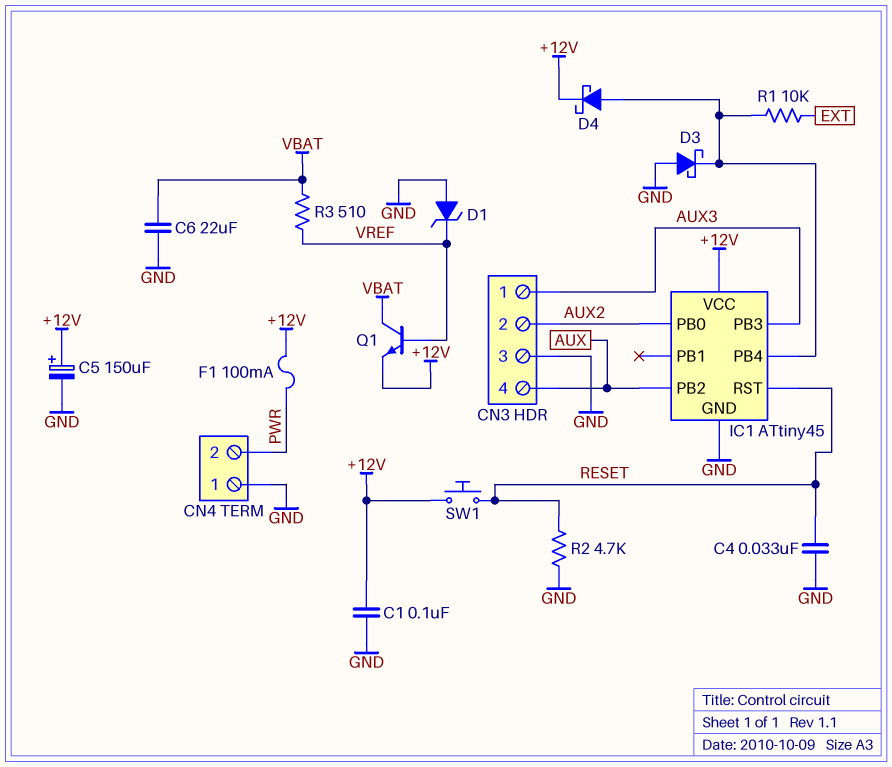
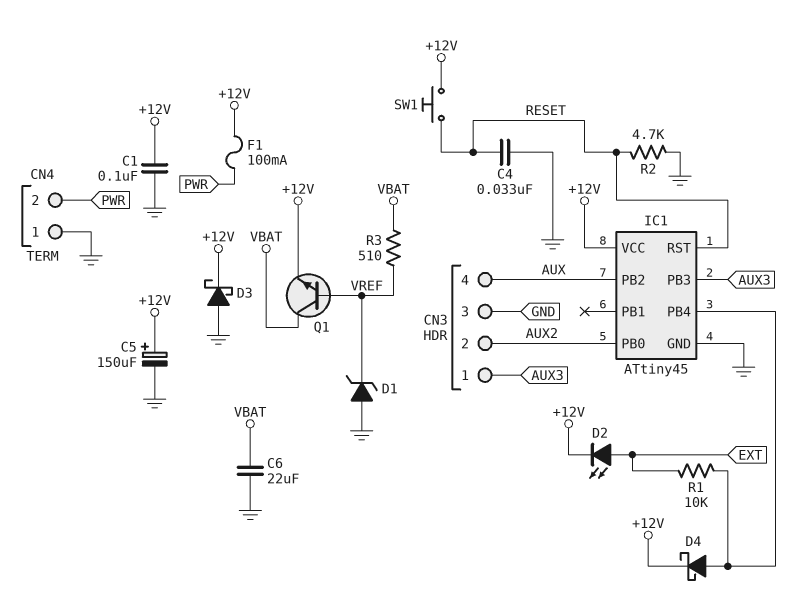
D2: none -> LED (A EXT, K +12V)
D3: schottky (A GND, K IC1/PB4) -> schottky (A GND, K +12V)

